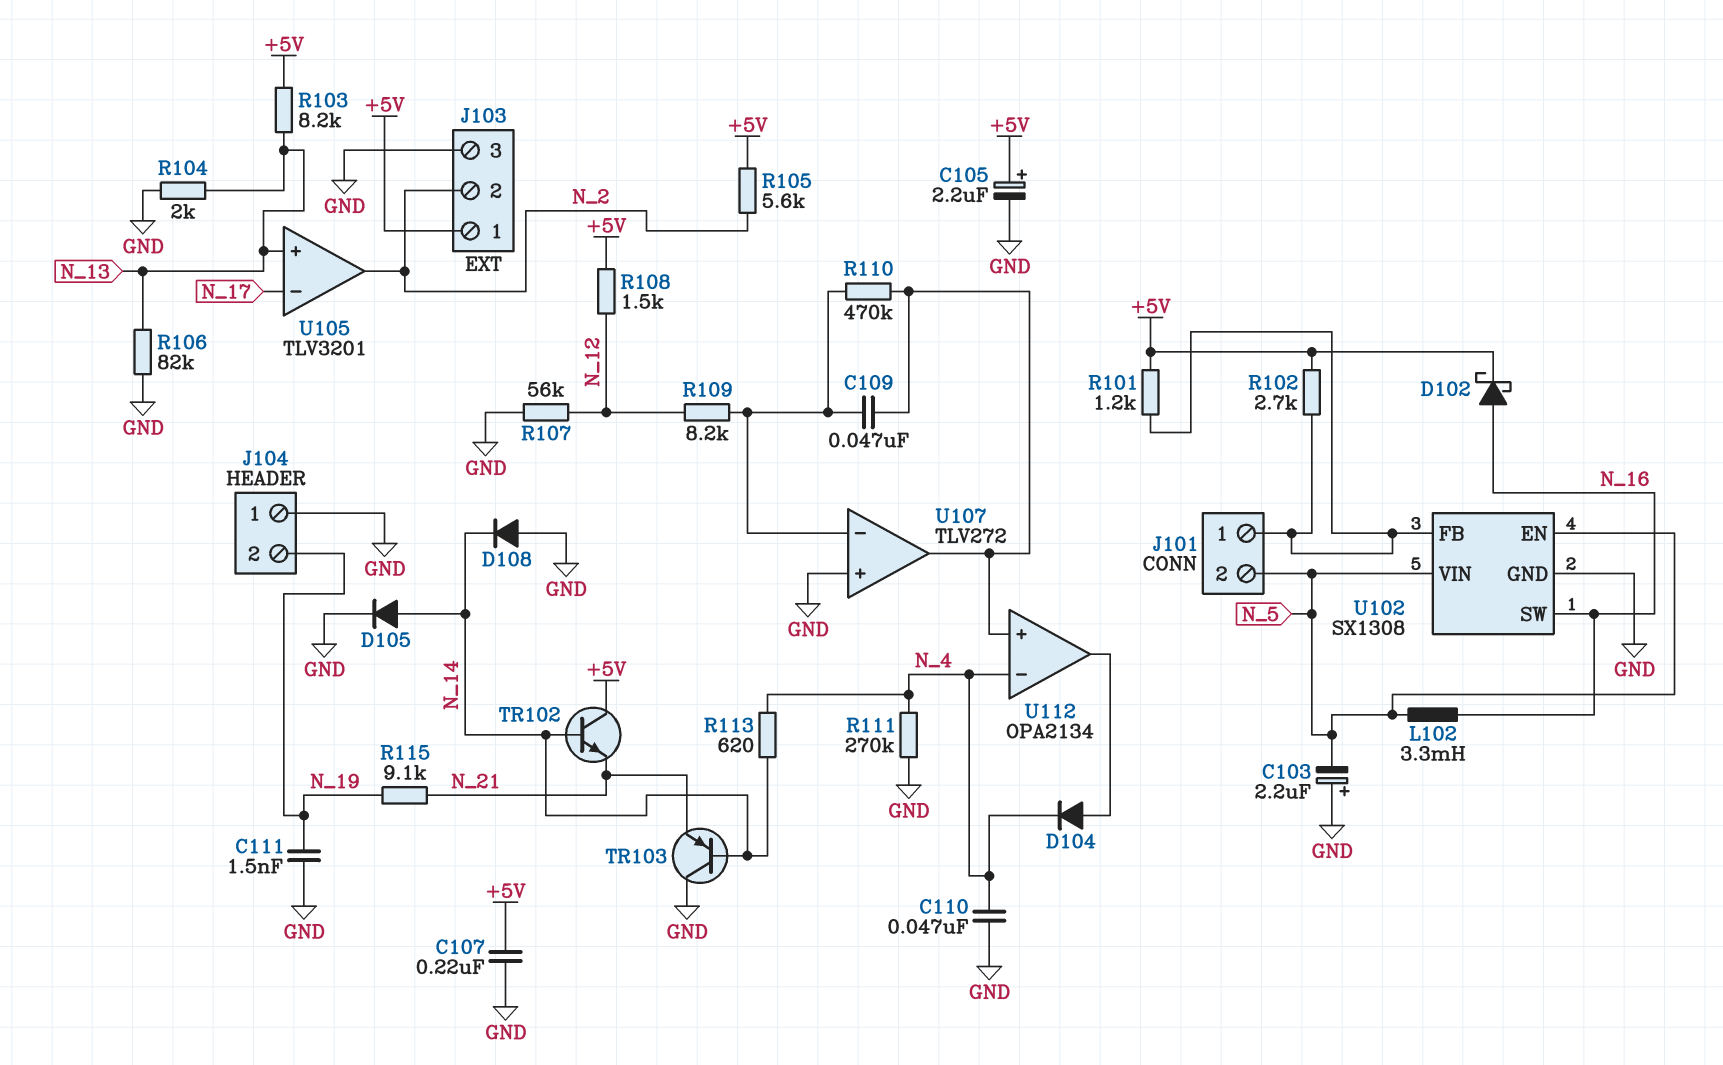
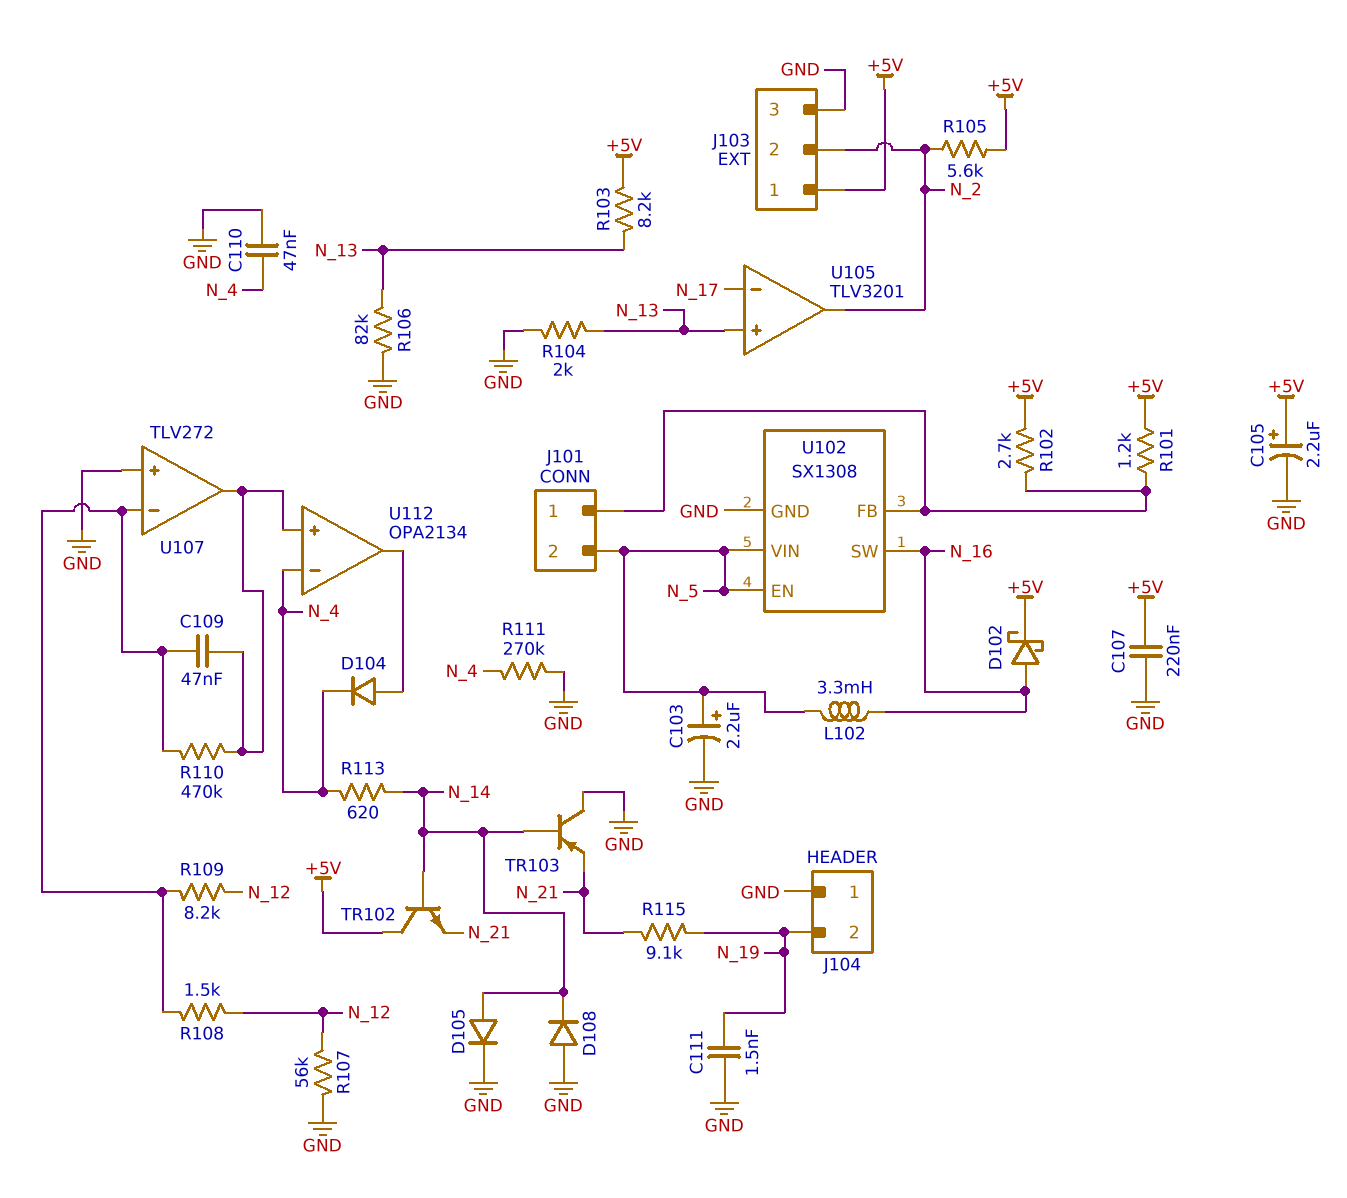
C103: 2.2uF (plus GND, minus N_5) -> 2.2uF (plus N_5, minus GND)
R108: 1.5k (+5V, N_12) -> 1.5k (N_12, U107/in-)

